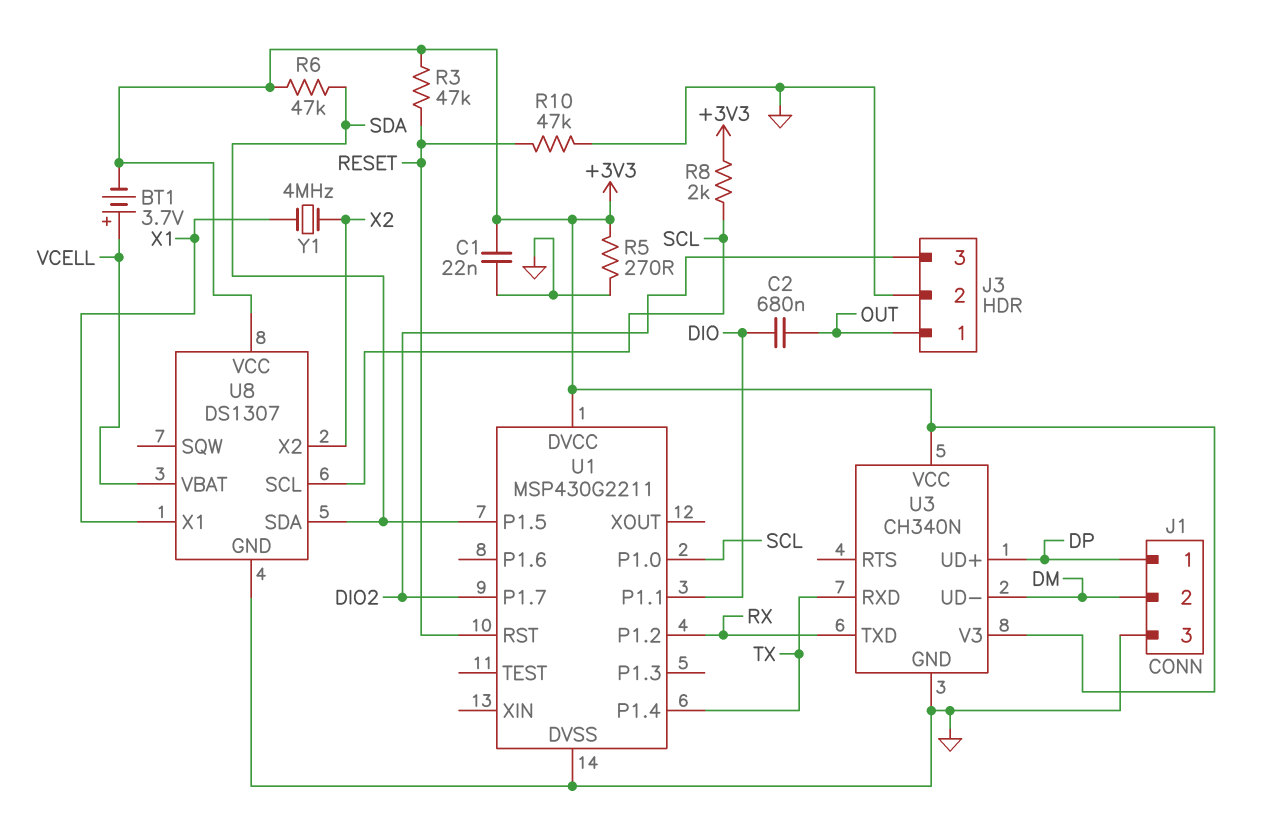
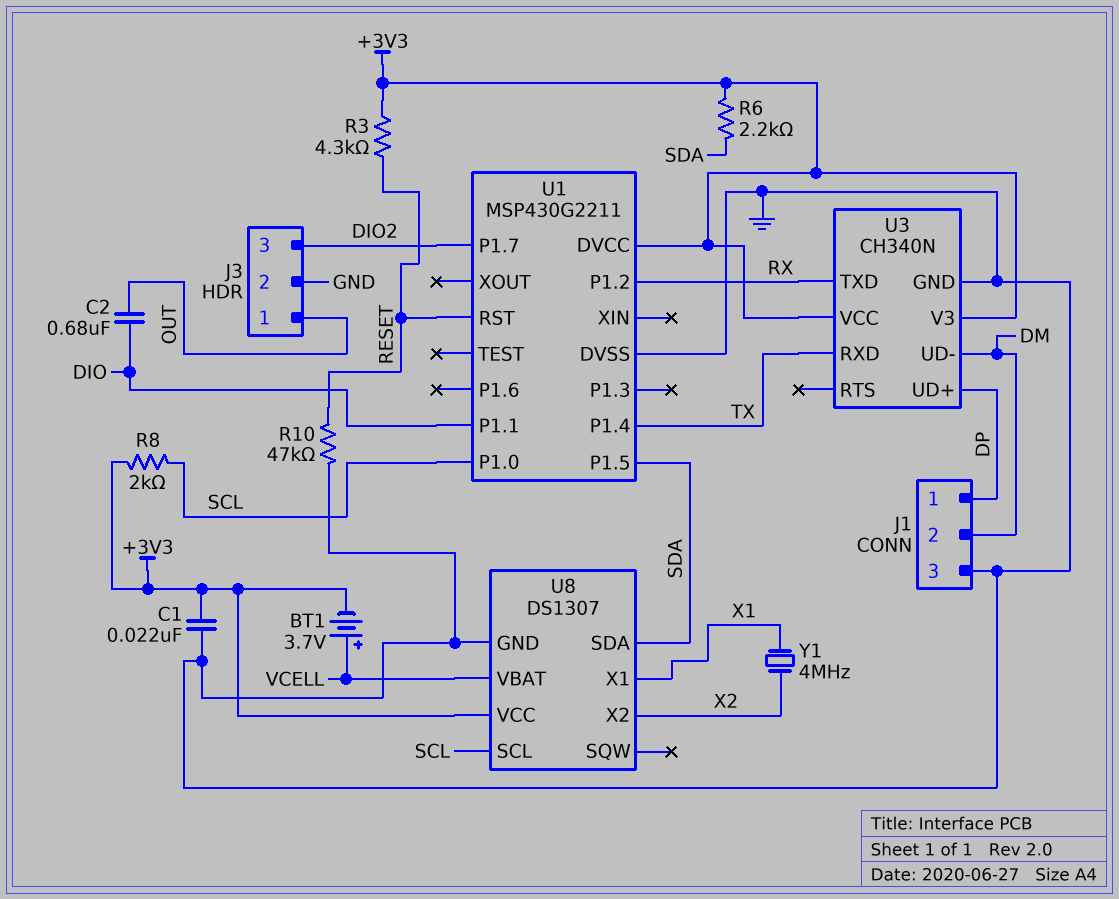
R3: 47k (+3V3, RESET) -> 4.3k (+3V3, RESET)
R5: 270 (+3V3, GND) -> none
R6: 47k (+3V3, SDA) -> 2.2k (+3V3, SDA)

